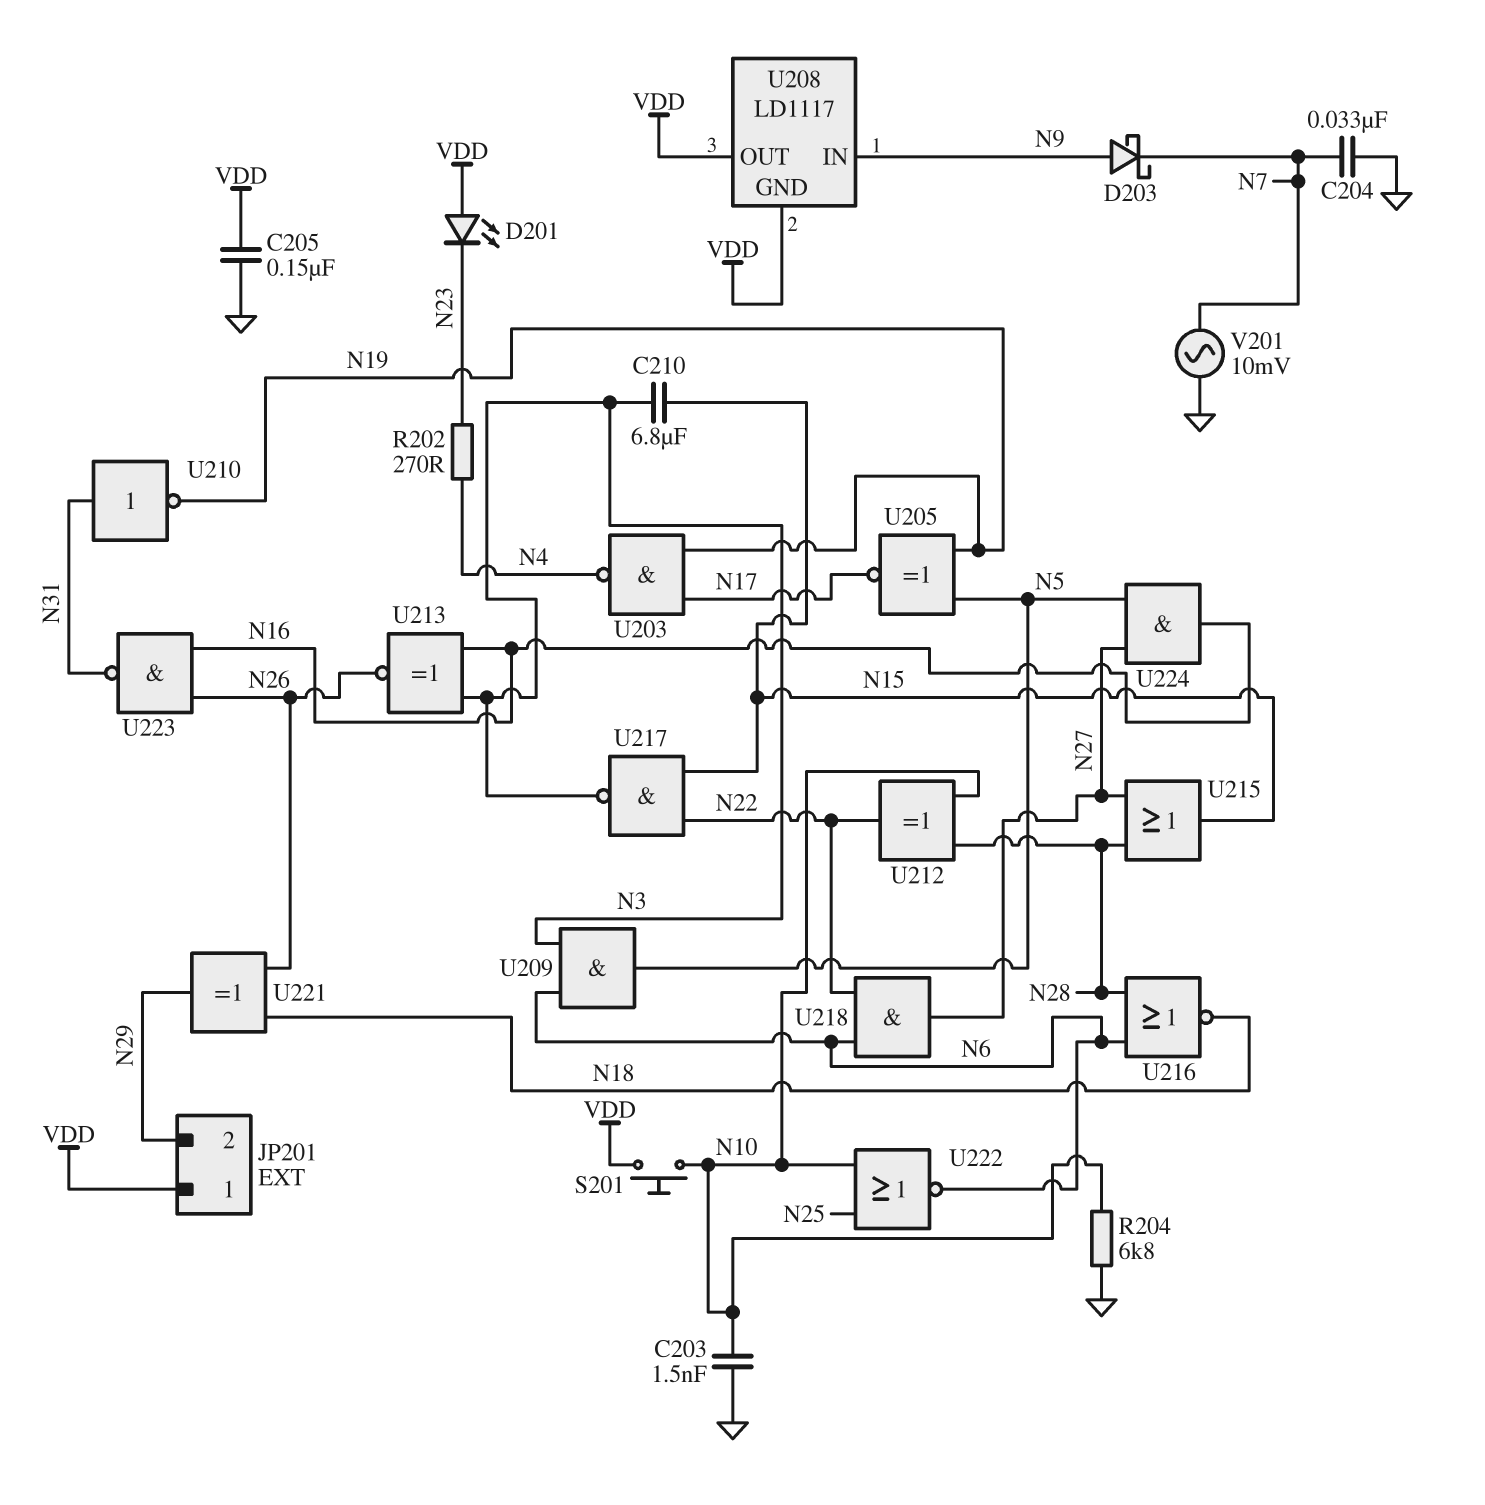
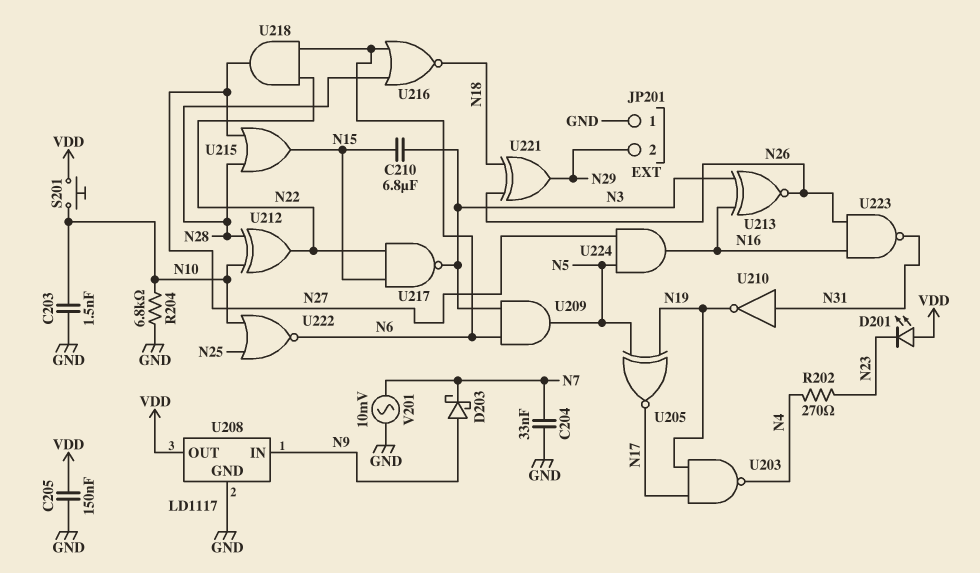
JP201 pin 1: VDD -> GND
U208 pin GND: VDD -> GND

